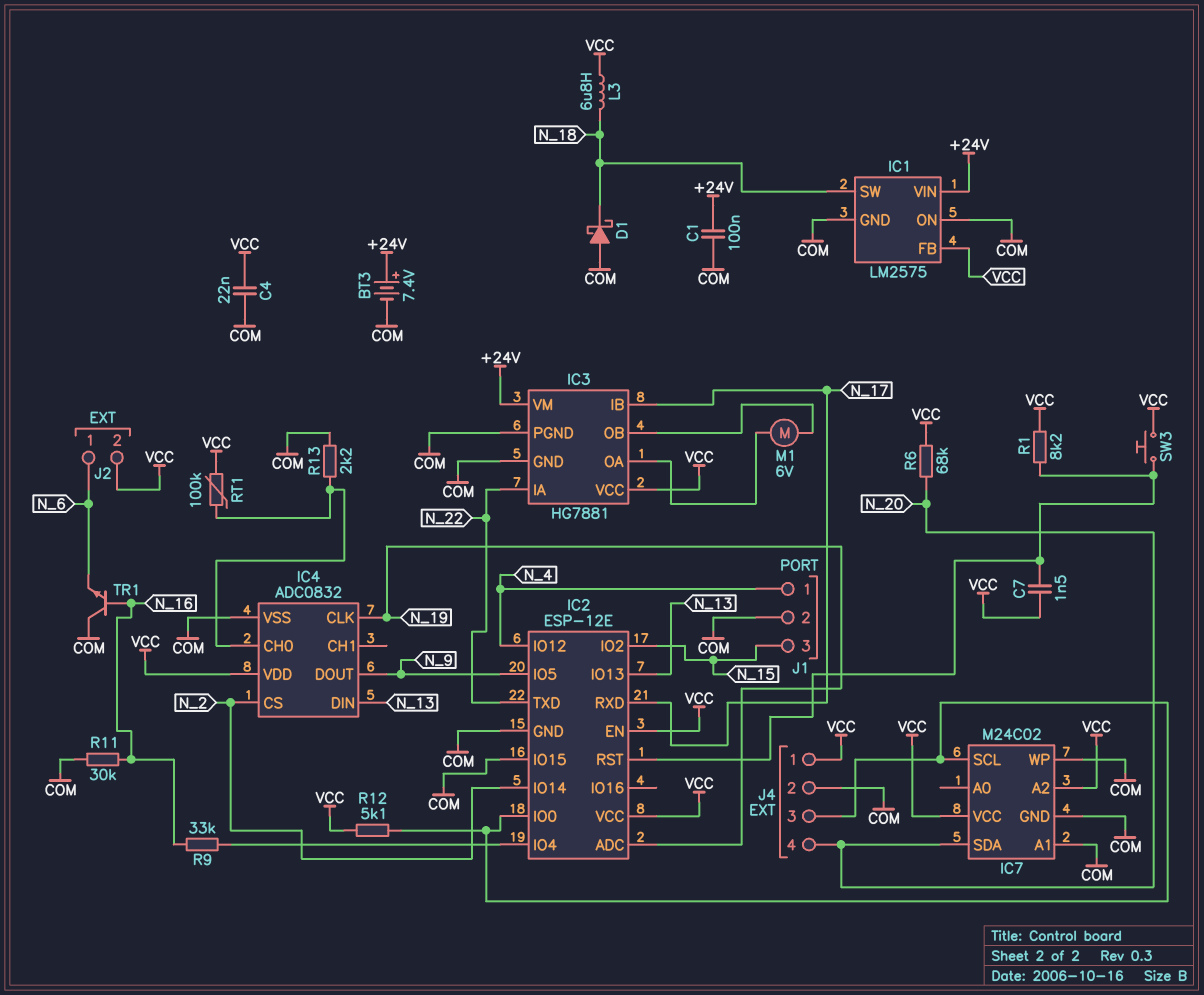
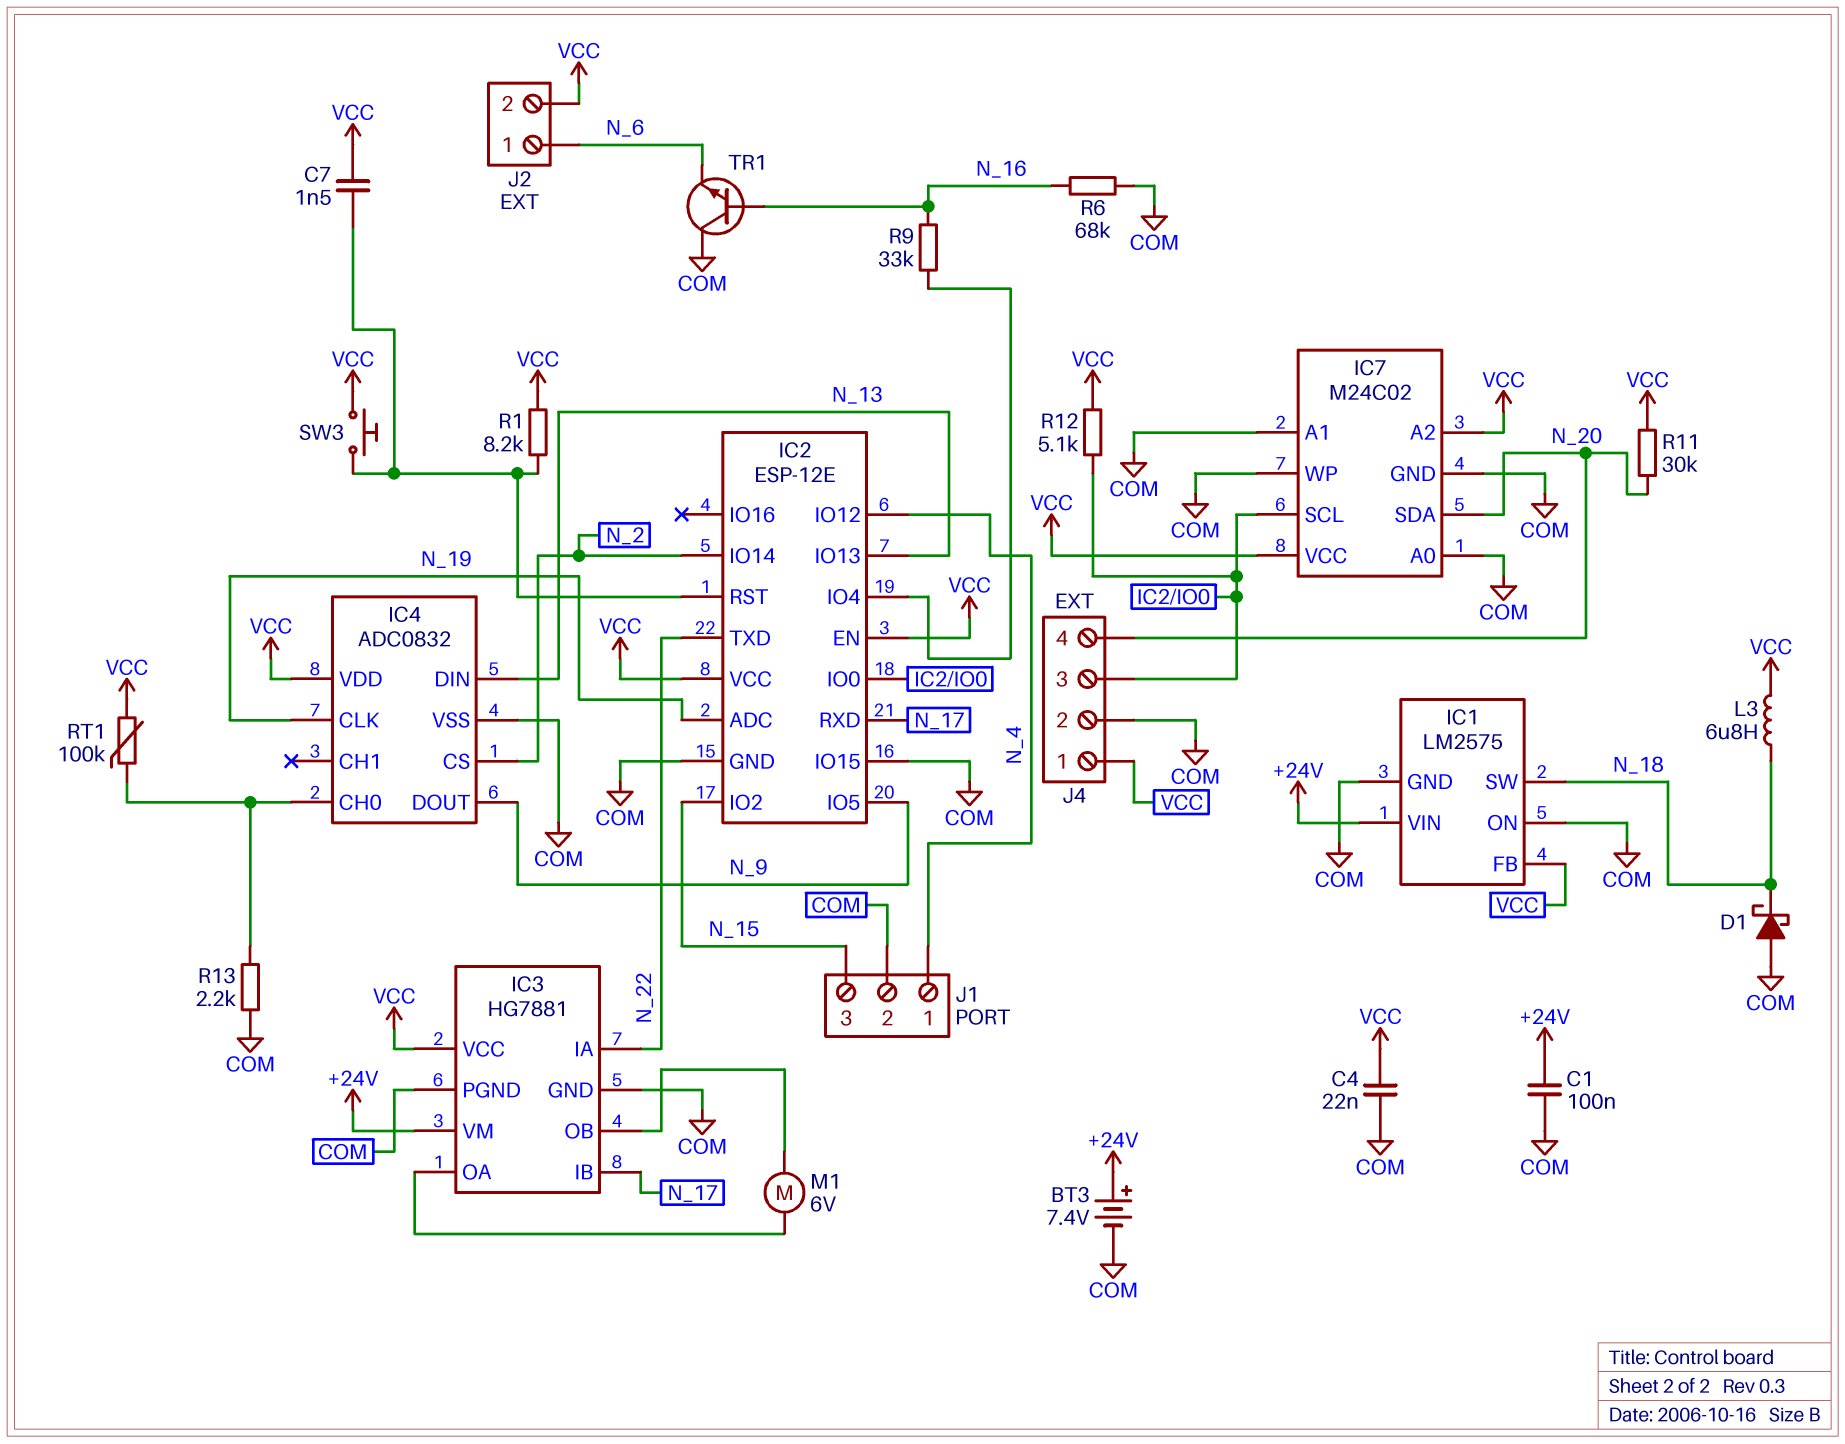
IC7 pin A0: none -> COM
R6: 68k (N_20, VCC) -> 68k (COM, N_16)
R11: 30k (COM, N_16) -> 30k (N_20, VCC)

